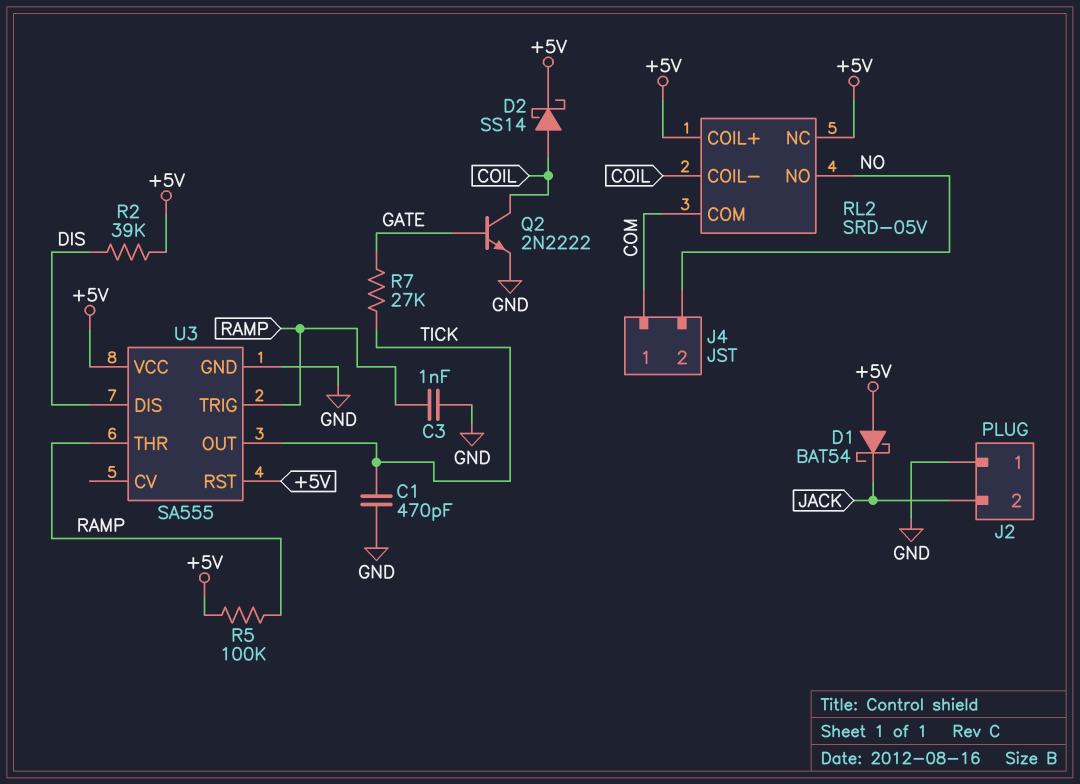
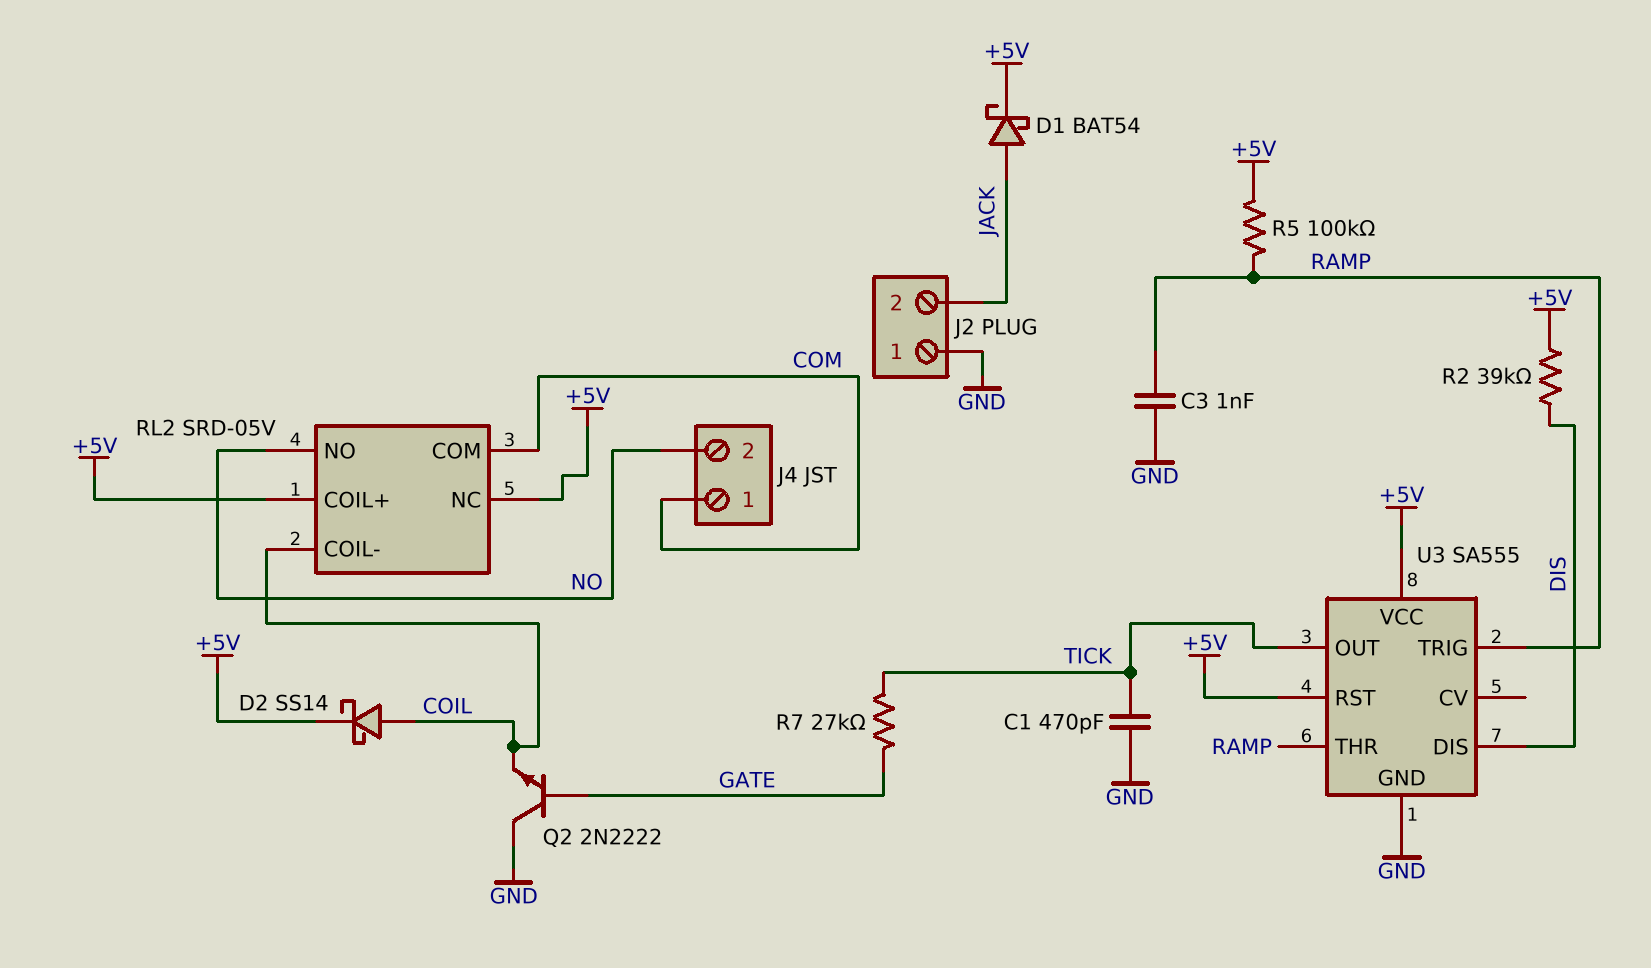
D1: schottky BAT54 (A +5V, K JACK) -> schottky BAT54 (A JACK, K +5V)
Q2: NPN 2N2222 (B GATE, C COIL, E GND) -> NPN 2N2222 (B GATE, C GND, E COIL)

